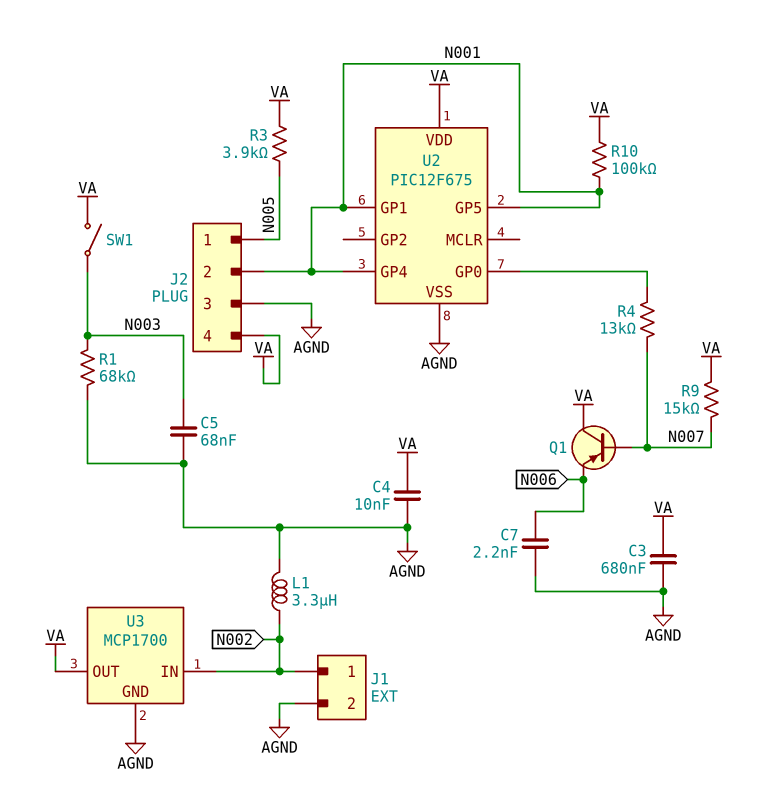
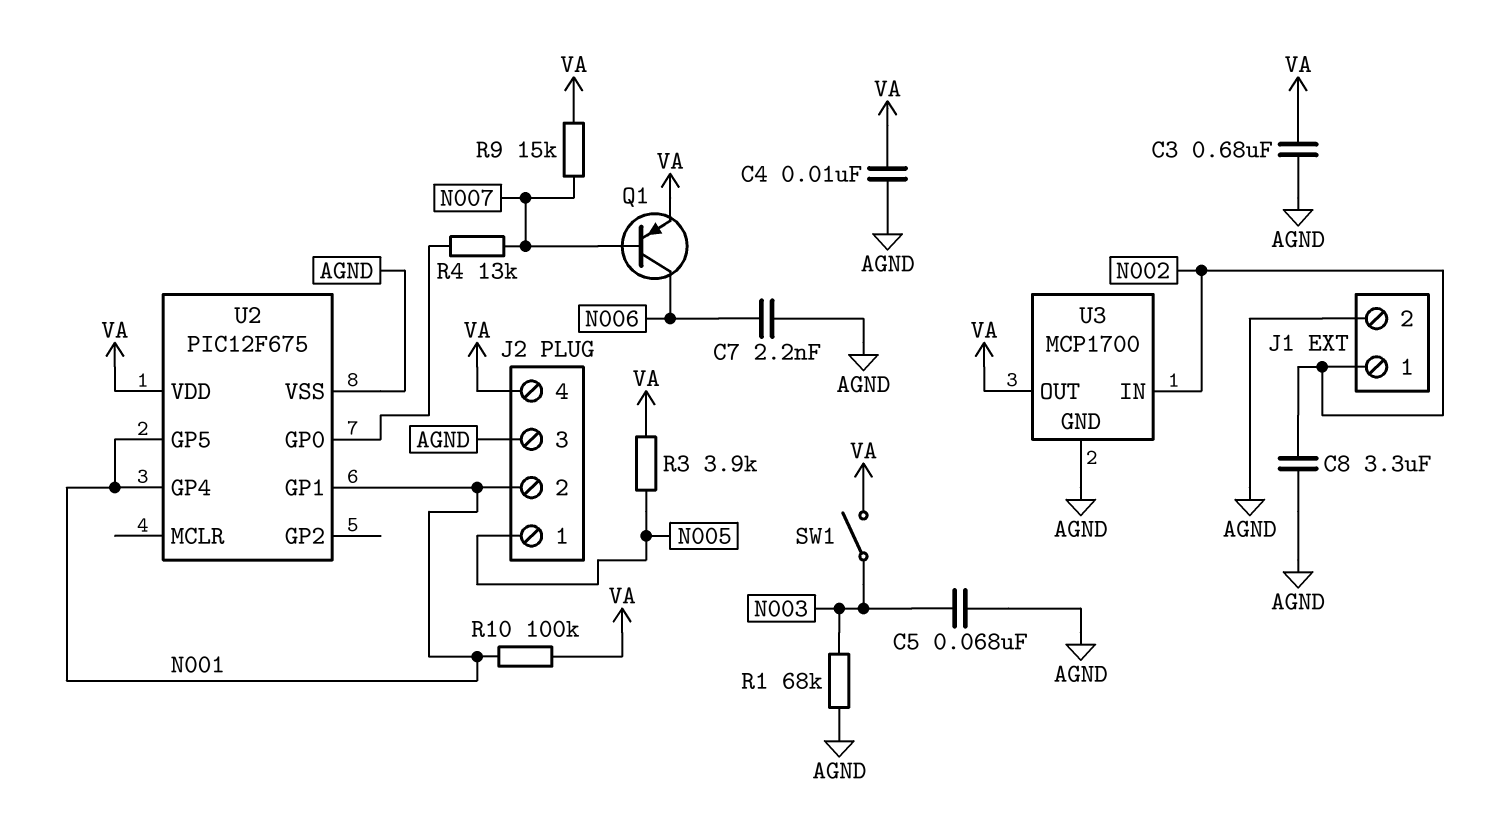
C8: none -> 3.3uF (AGND, N002)
L1: 3.3uH (AGND, N002) -> none
Q1: PNP (B N007, C VA, E N006) -> PNP (B N007, C N006, E VA)

